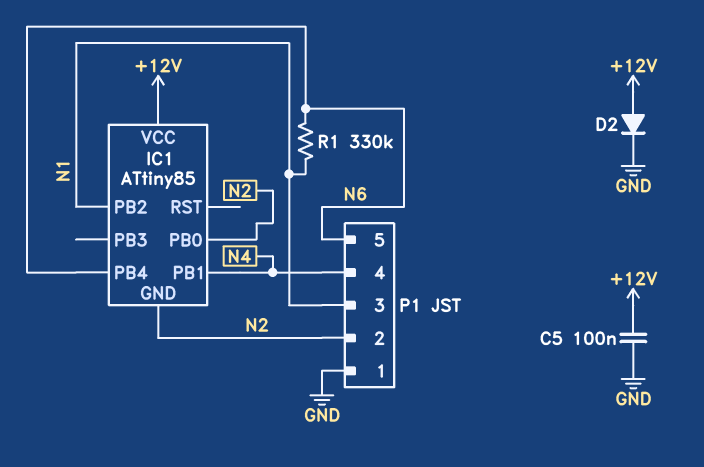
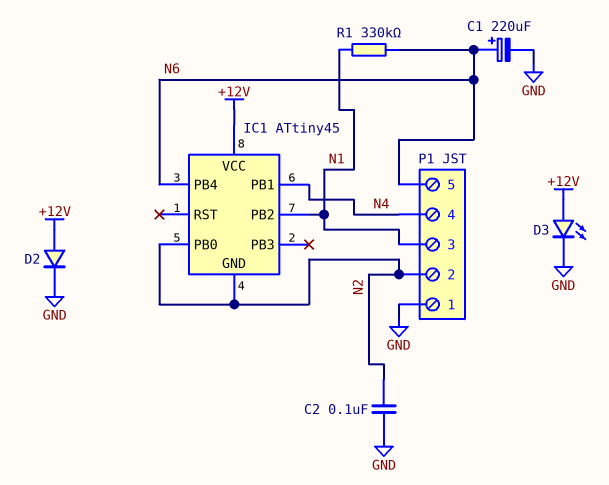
C1: none -> 220uF (plus N6, minus GND)
C2: none -> 100nF (GND, N2)
C5: 100nF (+12V, GND) -> none
D3: none -> LED (A +12V, K GND)
IC1: ATtiny85 -> ATtiny45

